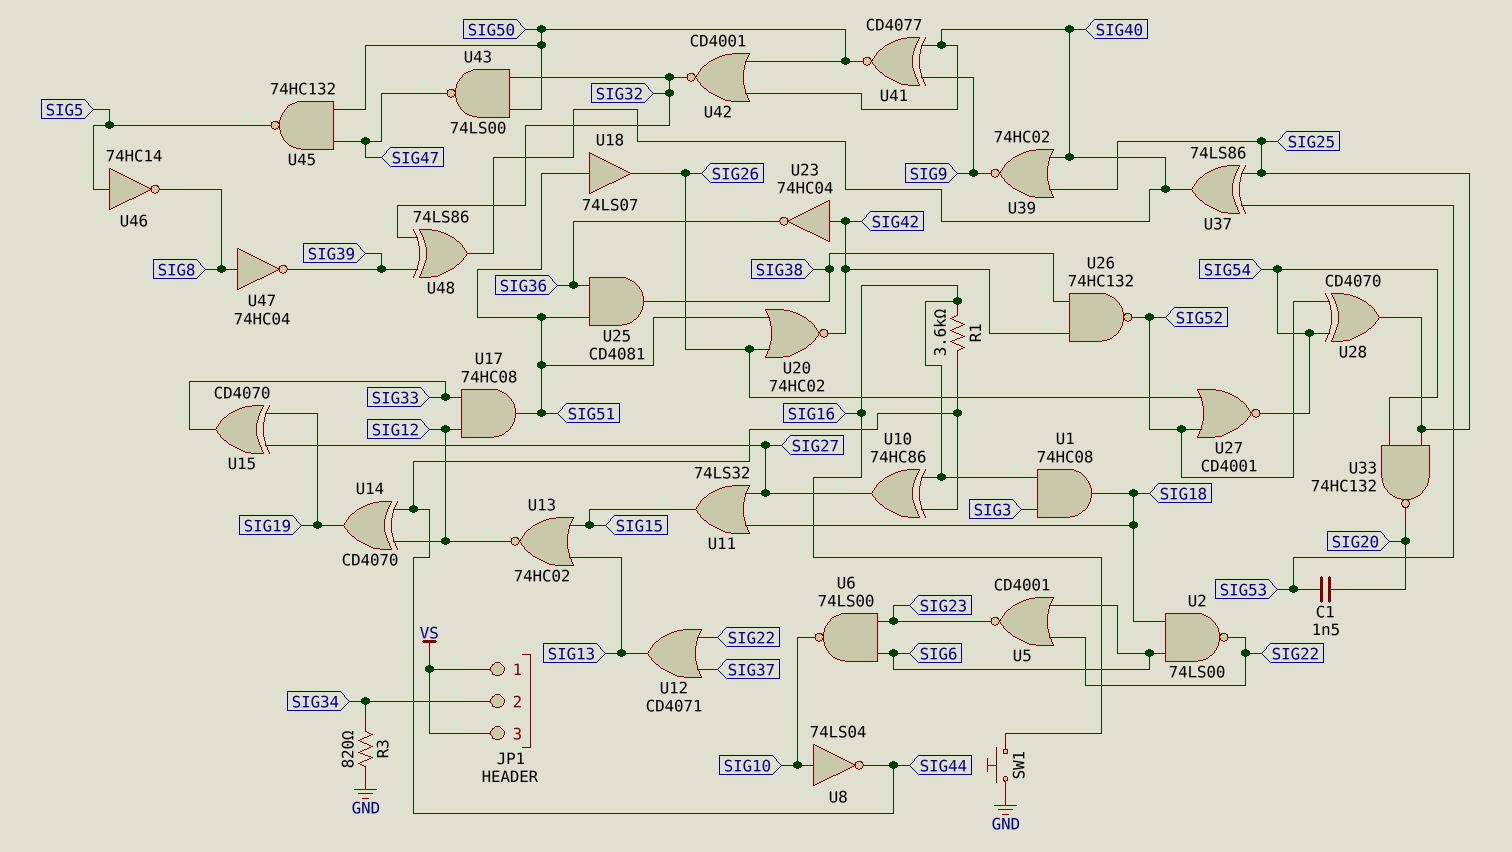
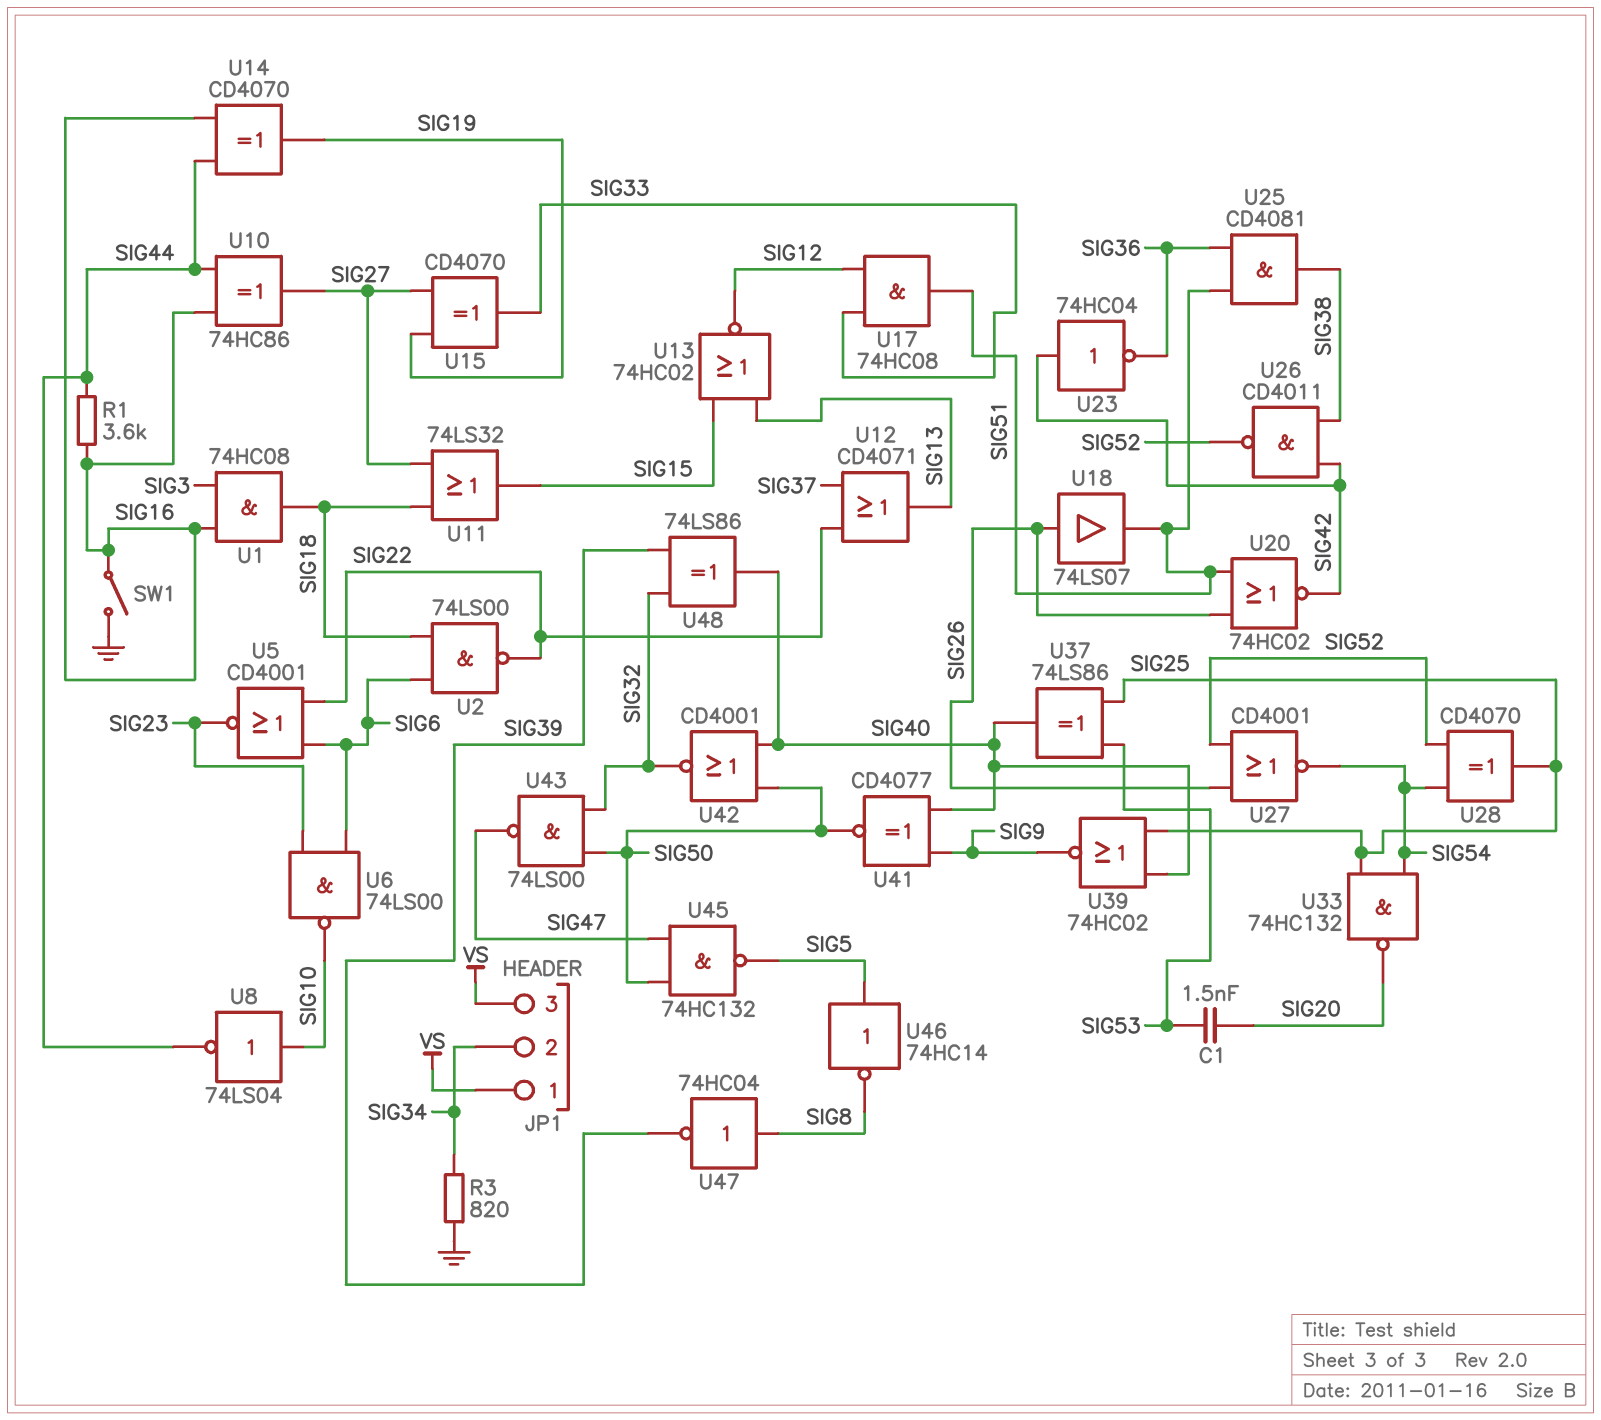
SW1: button (GND, SIG16) -> switch (GND, SIG16)
U14: XOR CD4070 (in SIG12, in SIG44, out SIG19) -> XOR CD4070 (in SIG16, in SIG44, out SIG19)
U18: buffer 74LS07 (in SIG51, out SIG26) -> buffer 74LS07 (in SIG26, out SIG51)
U26: NAND 74HC132 (in SIG38, in SIG42, out SIG52) -> NAND CD4011 (in SIG38, in SIG42, out SIG52)

